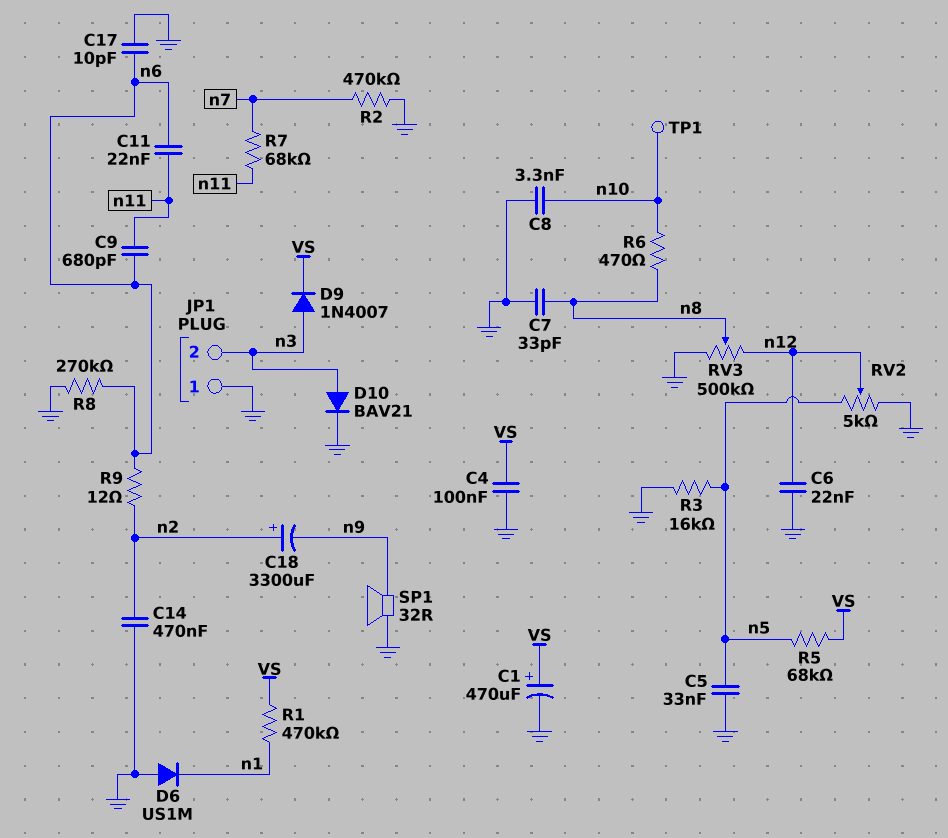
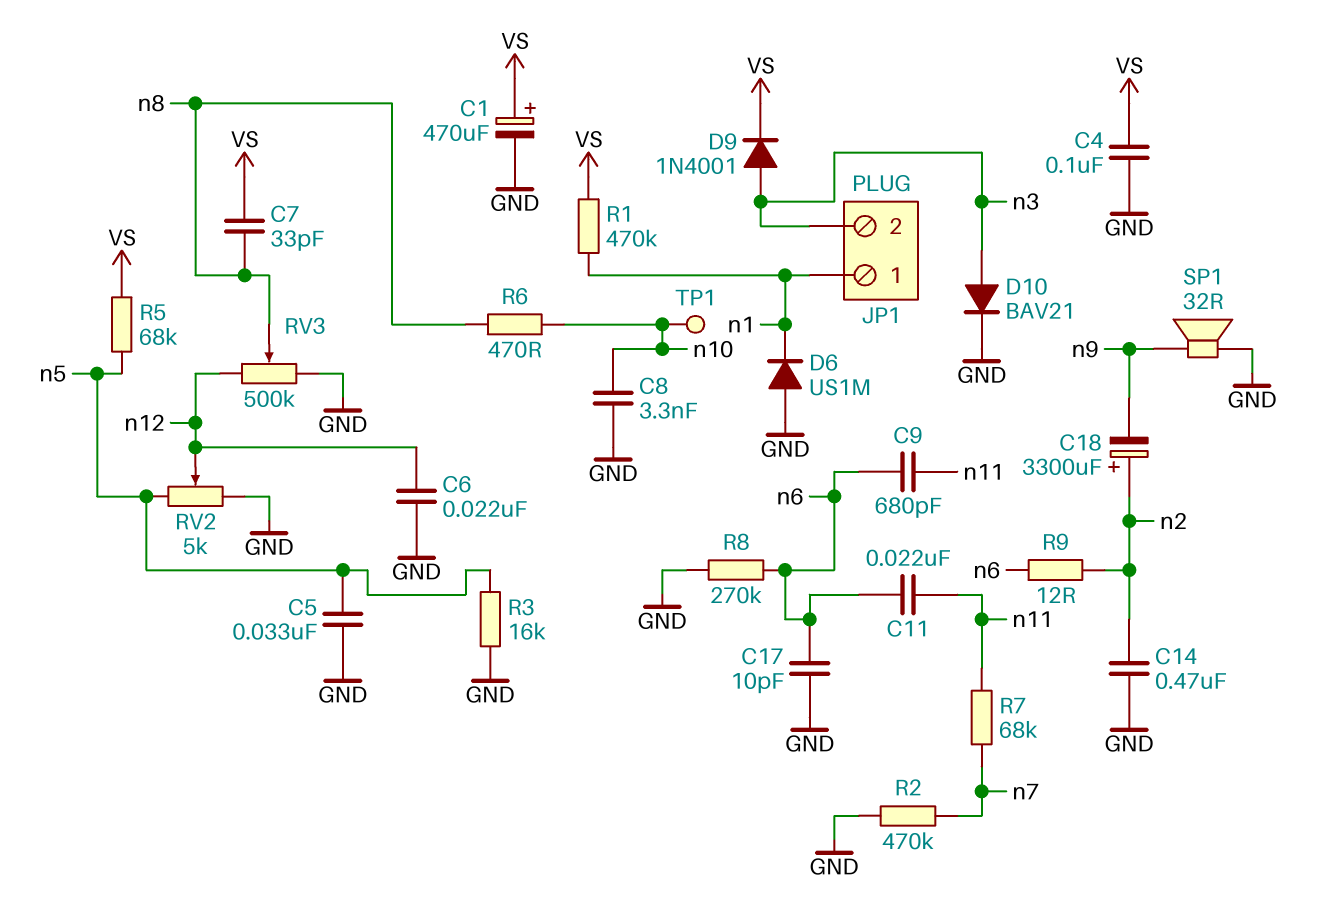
C7: 33pF (GND, n8) -> 33pF (VS, n8)
D9: diode 1N4007 (A n3, K VS) -> diode 1N4001 (A n3, K VS)
JP1 pin 1: GND -> n1

